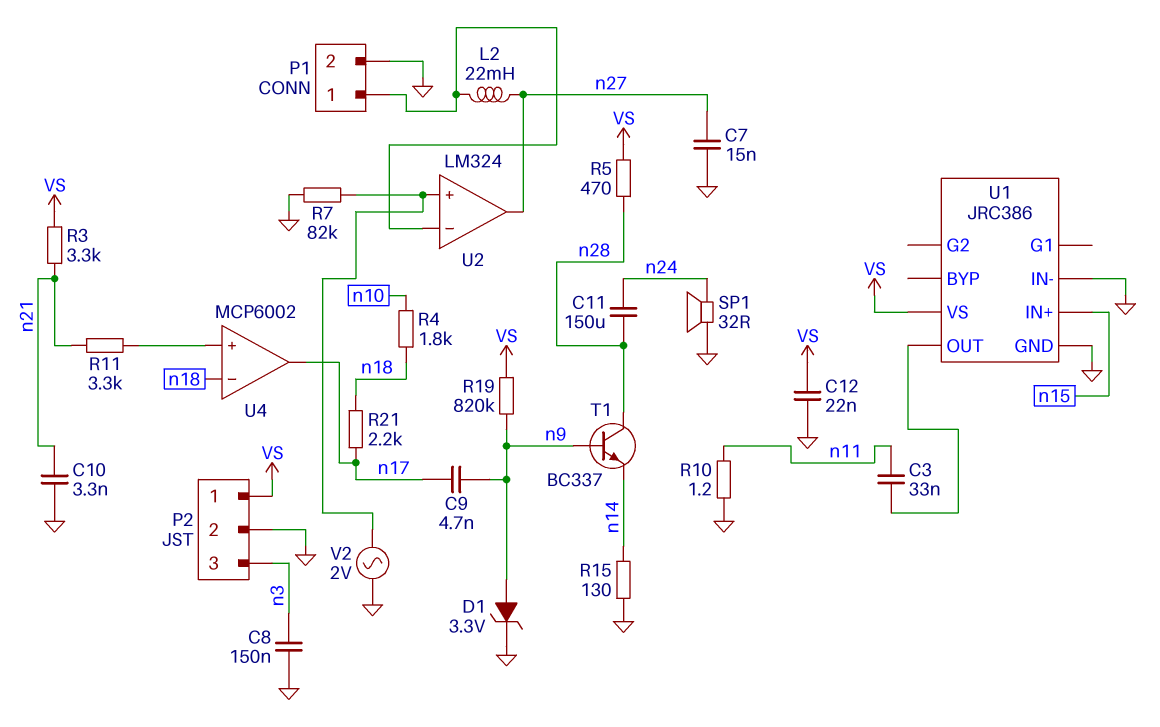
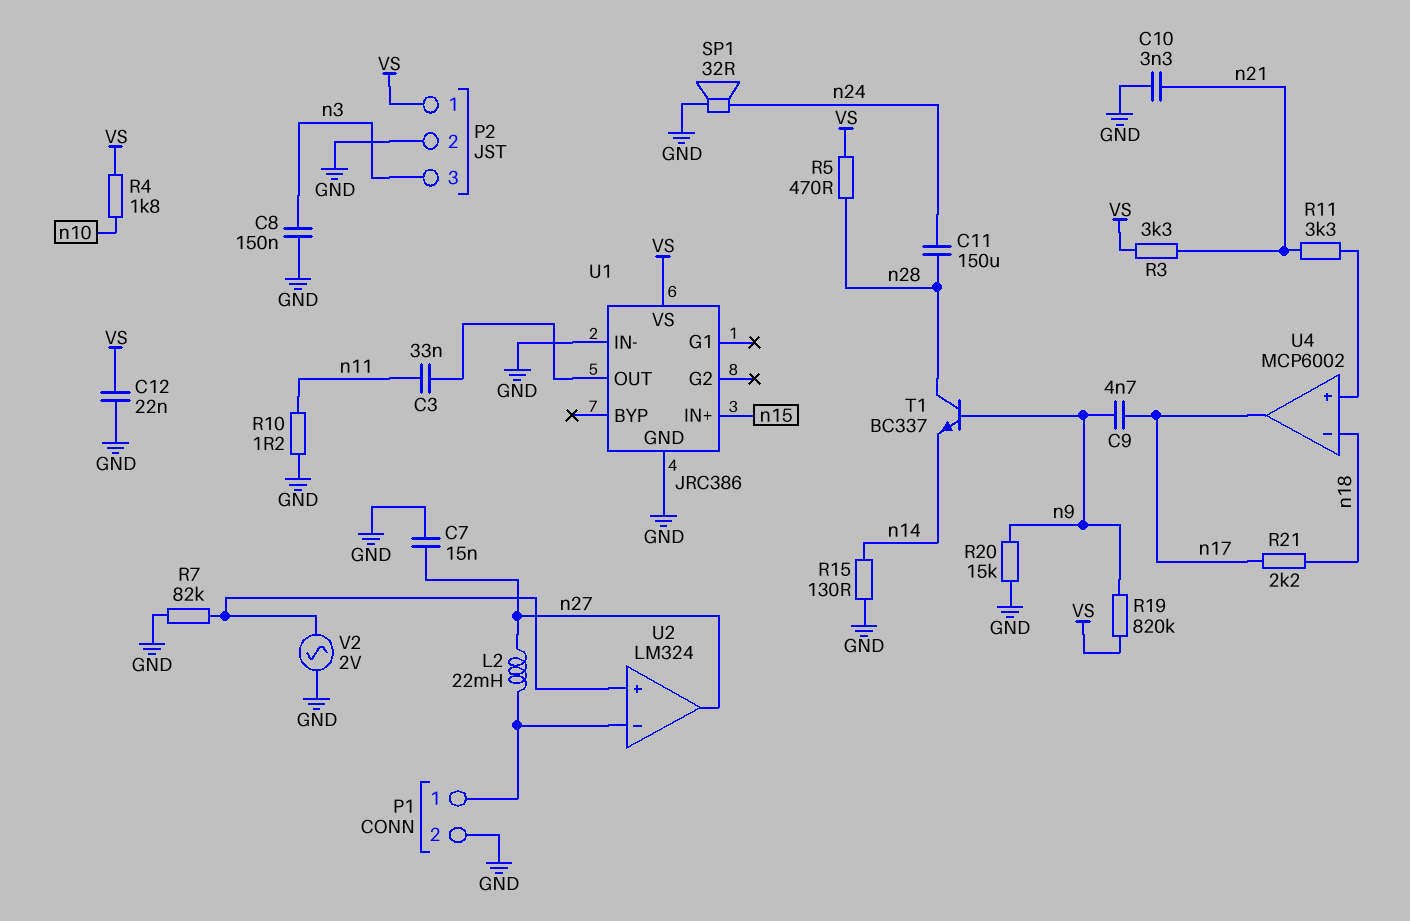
D1: zener 3.3V (A n9, K GND) -> none
R4: 1.8k (n10, n18) -> 1.8k (VS, n10)
R20: none -> 15k (GND, n9)

